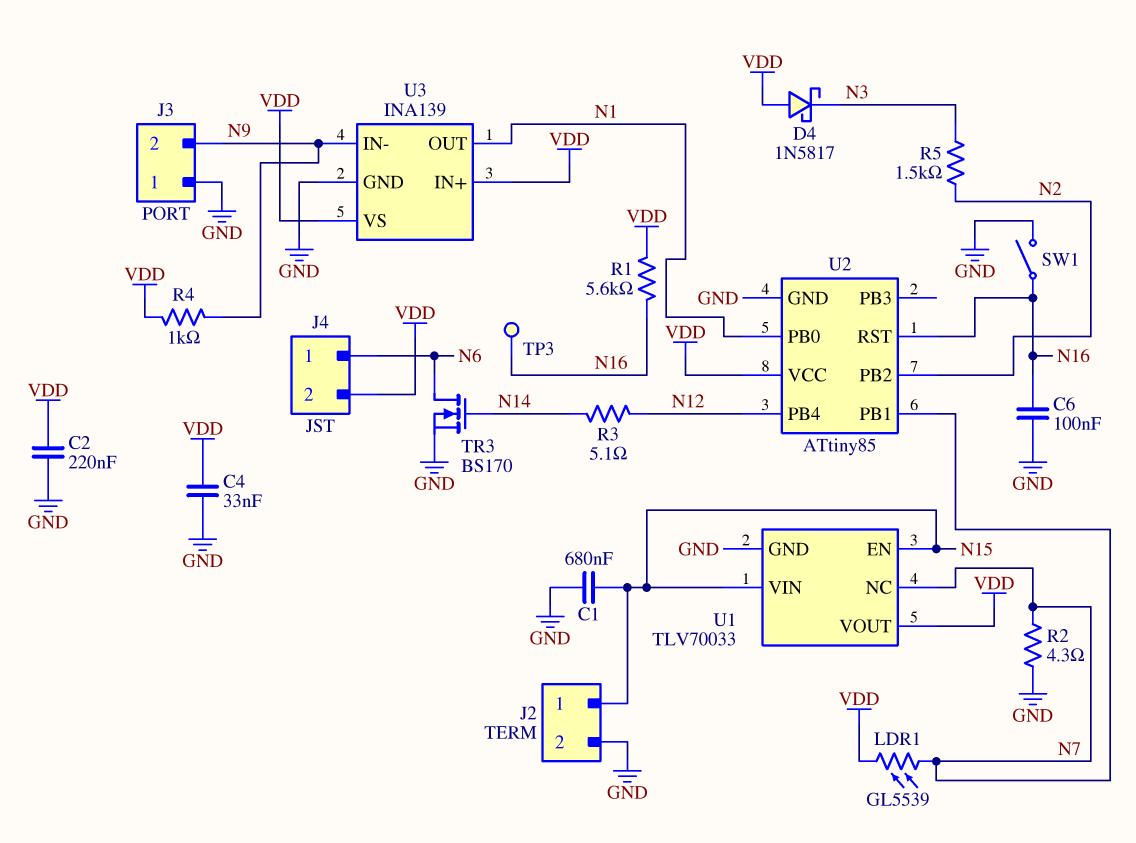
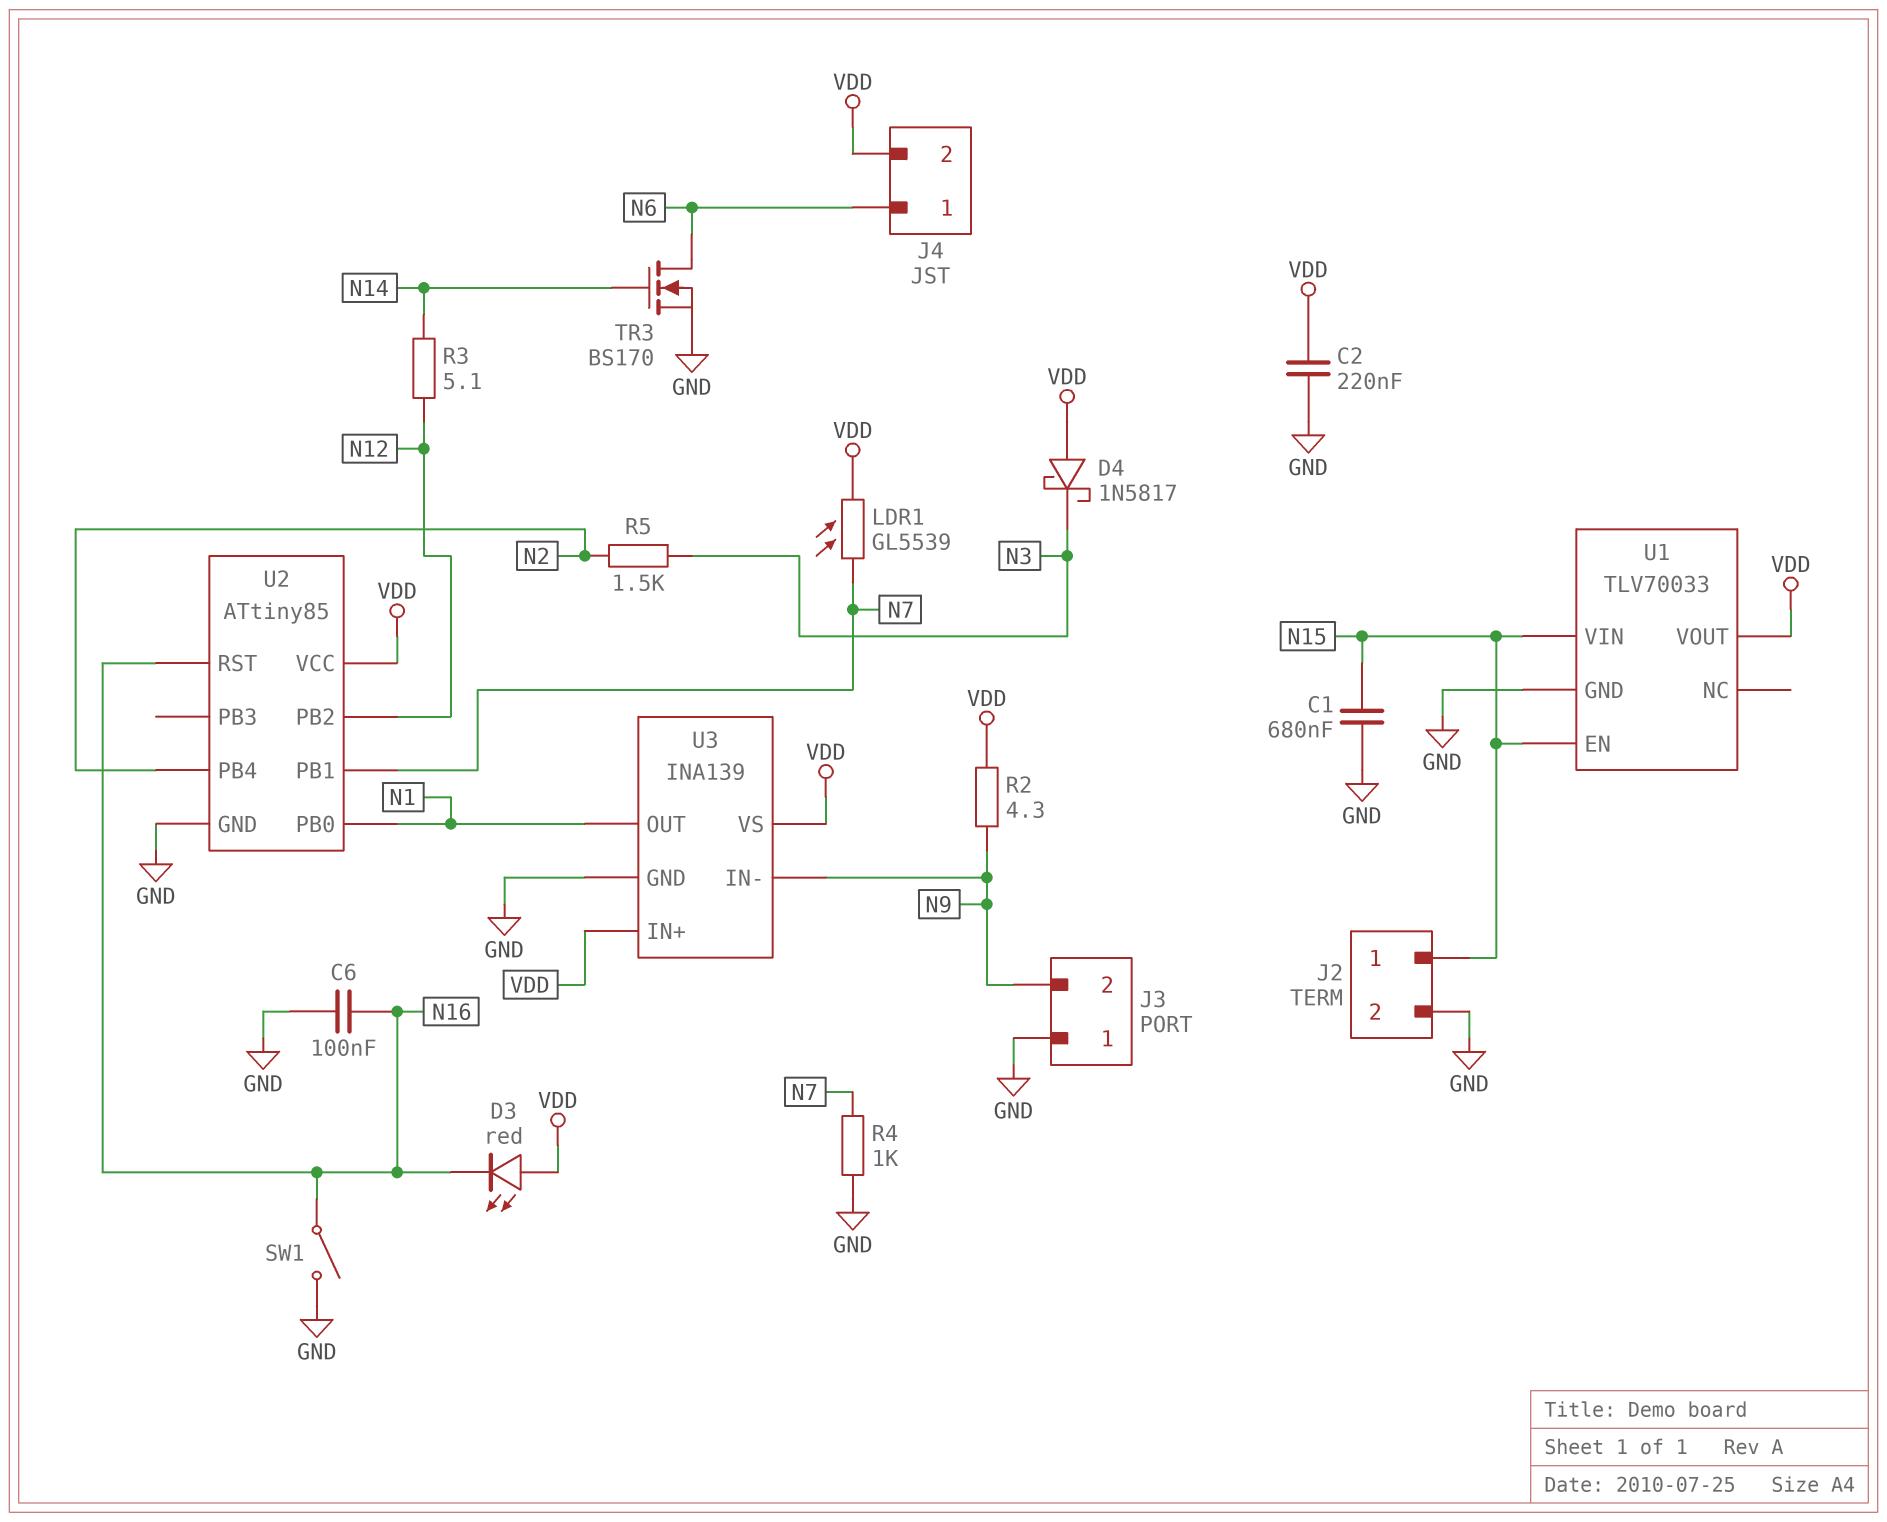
C4: 33nF (GND, VDD) -> none
D3: none -> LED red (A VDD, K N16)
R1: 5.6k (N16, VDD) -> none
R2: 4.3 (GND, N7) -> 4.3 (N9, VDD)
R4: 1k (N9, VDD) -> 1k (GND, N7)
TP3: test point (N16) -> none
U1 pin NC: N7 -> none
U2 pin PB2: N2 -> N12
U2 pin PB4: N12 -> N2

